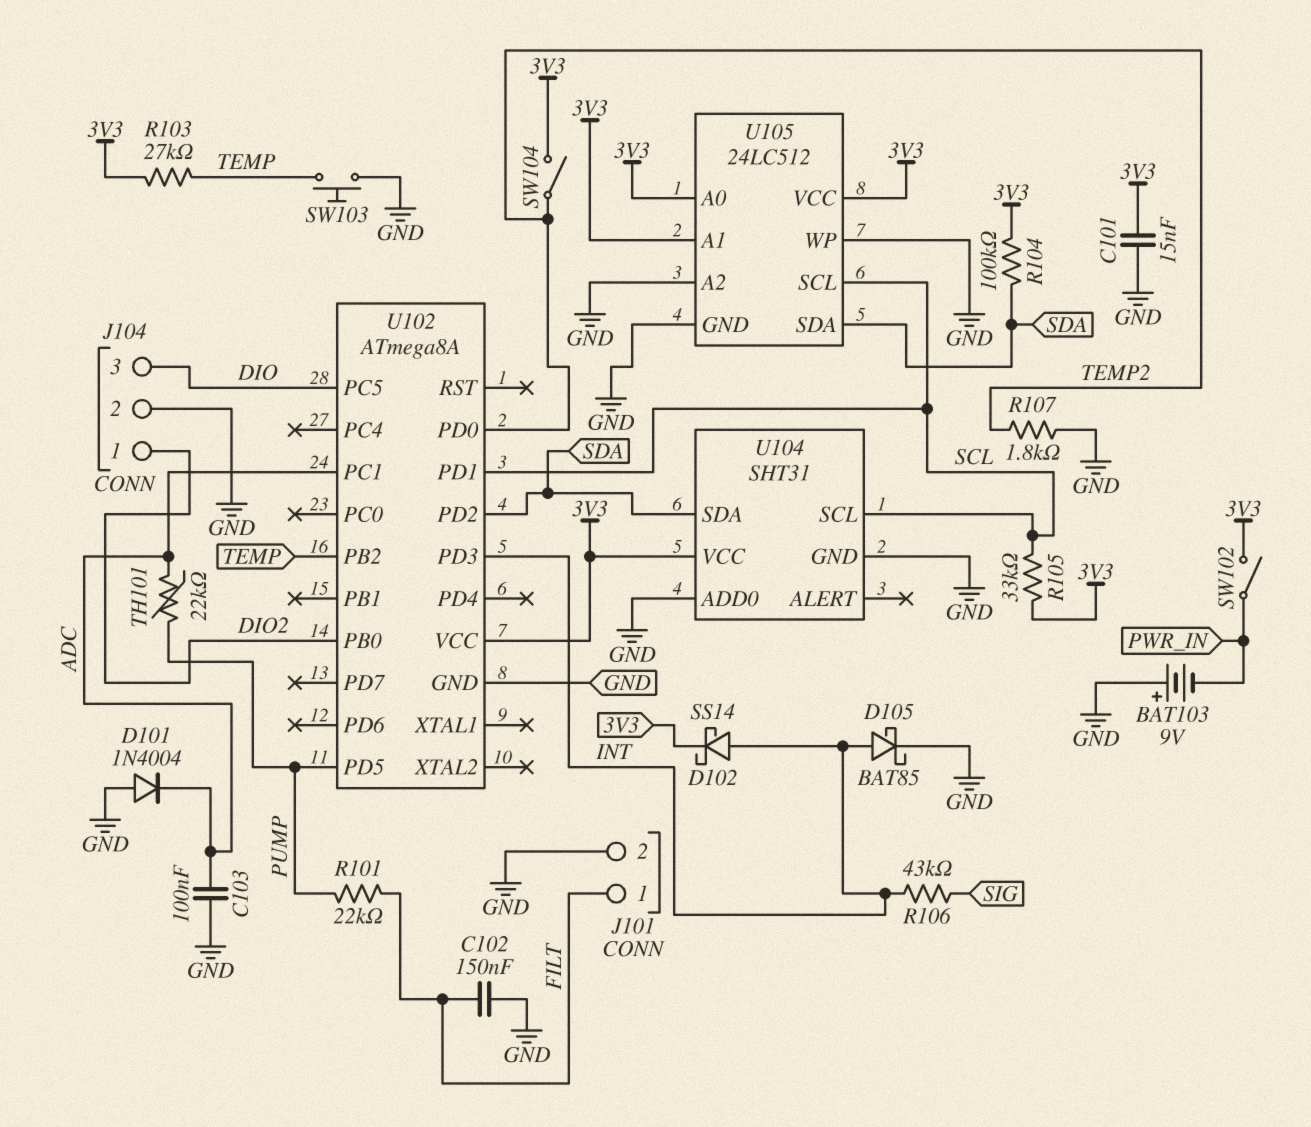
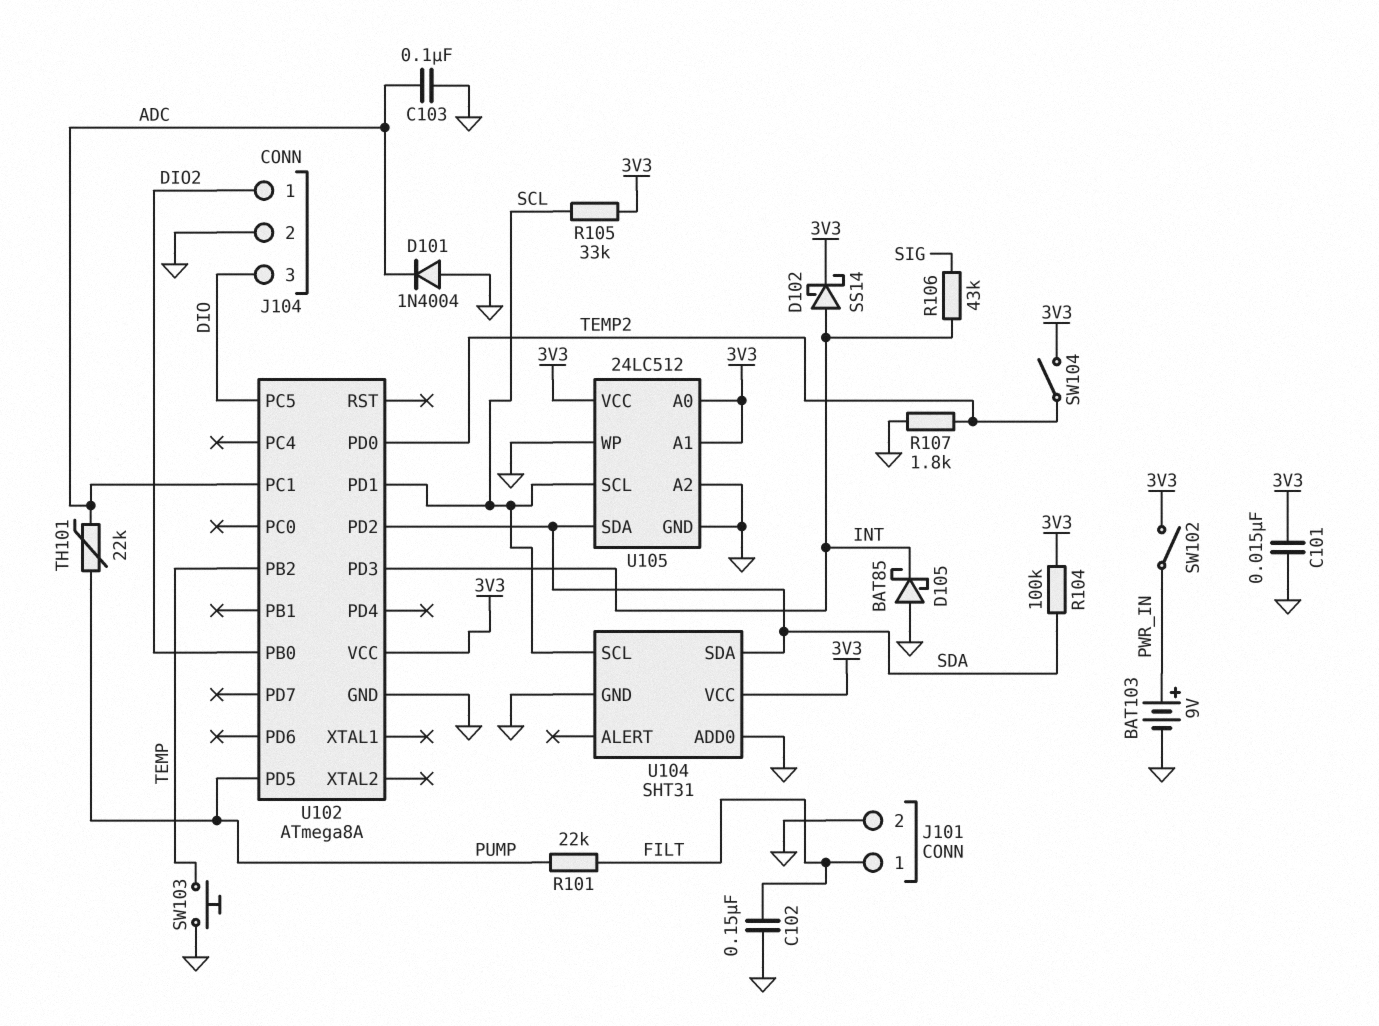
BAT103: 9V (plus GND, minus PWR_IN) -> 9V (plus PWR_IN, minus GND)
D105: schottky BAT85 (A INT, K GND) -> schottky BAT85 (A GND, K INT)
R103: 27k (3V3, TEMP) -> none

